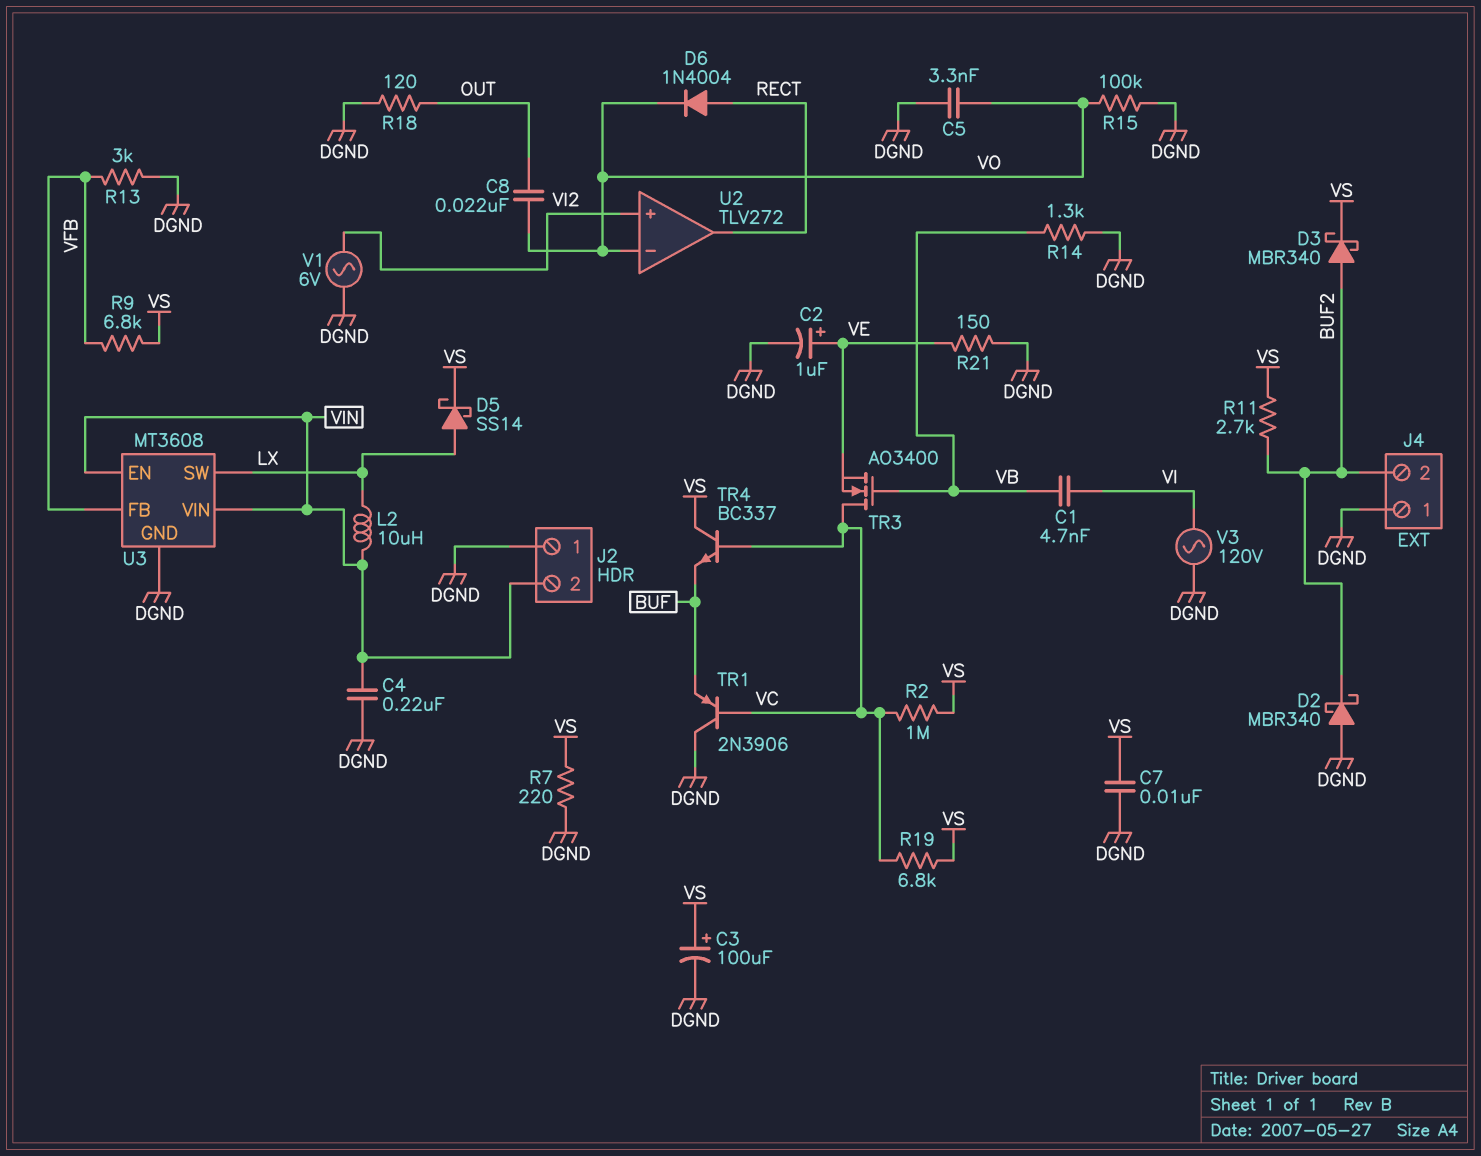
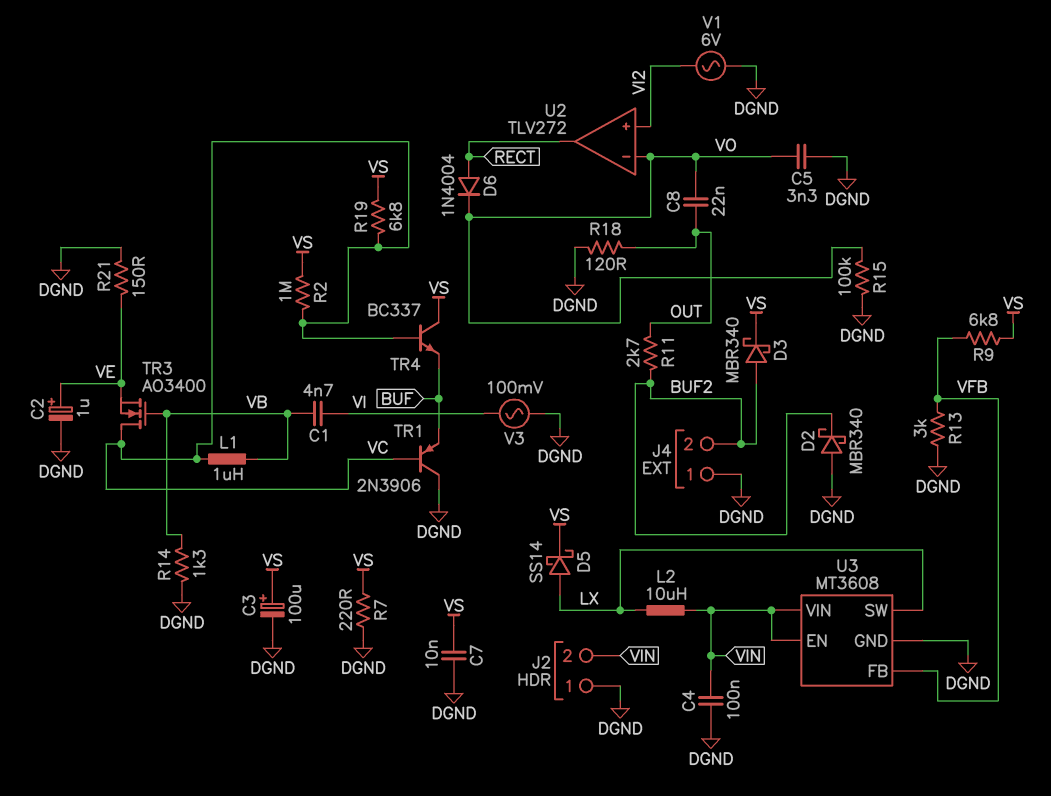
C4: 220nF (DGND, VIN) -> 100nF (DGND, VIN)
L1: none -> 1uH (VB, VC)
R11: 2.7k (BUF2, VS) -> 2.7k (BUF2, OUT)
V3: AC 120V (DGND, VI) -> AC 100mV (DGND, VI)

